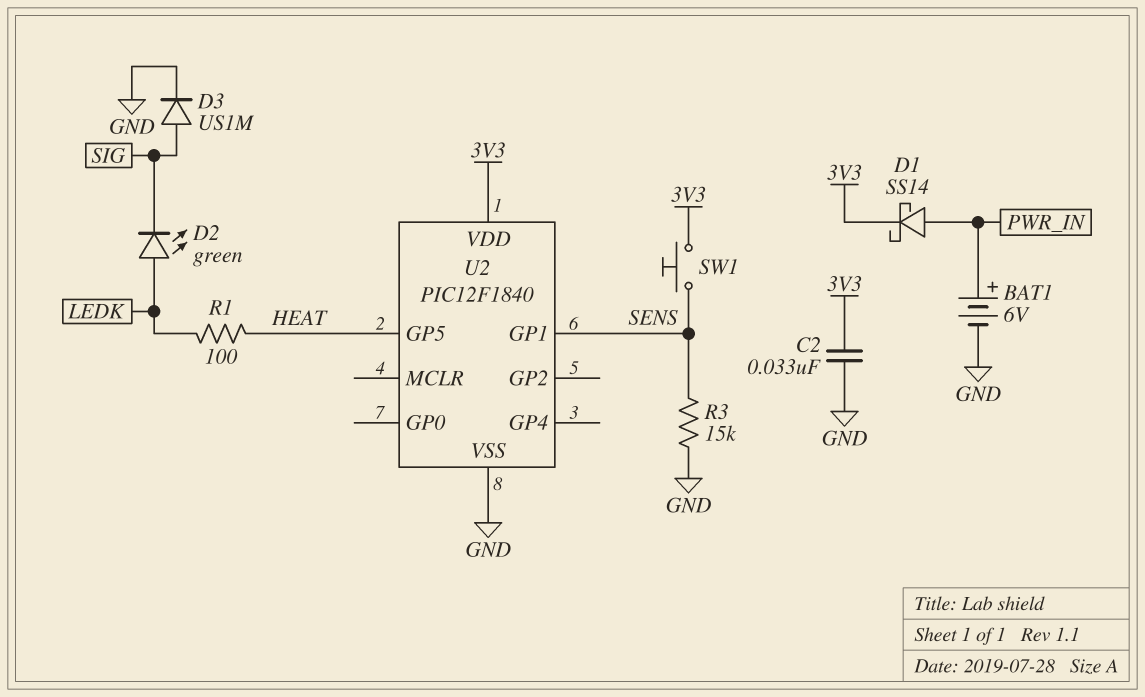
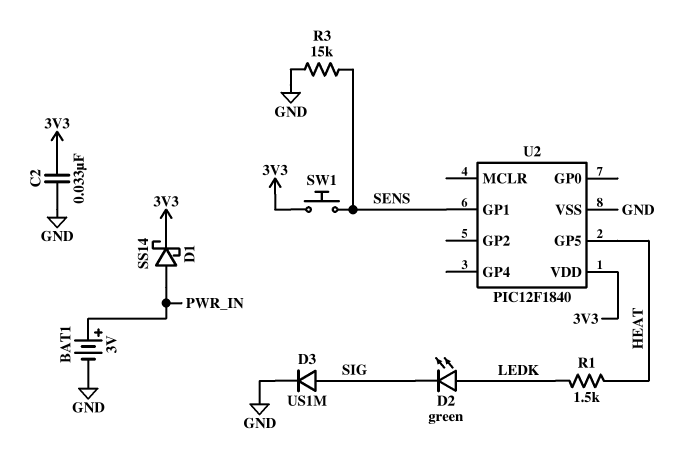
BAT1: 6V (plus PWR_IN, minus GND) -> 3V (plus PWR_IN, minus GND)
R1: 100 (HEAT, LEDK) -> 1.5k (HEAT, LEDK)

